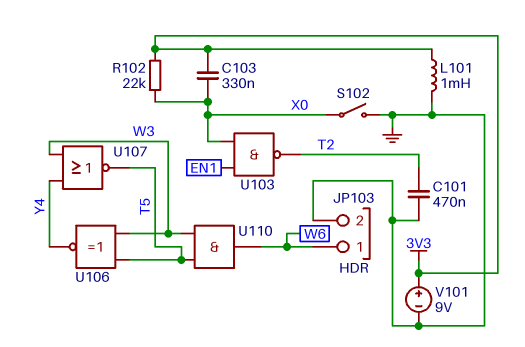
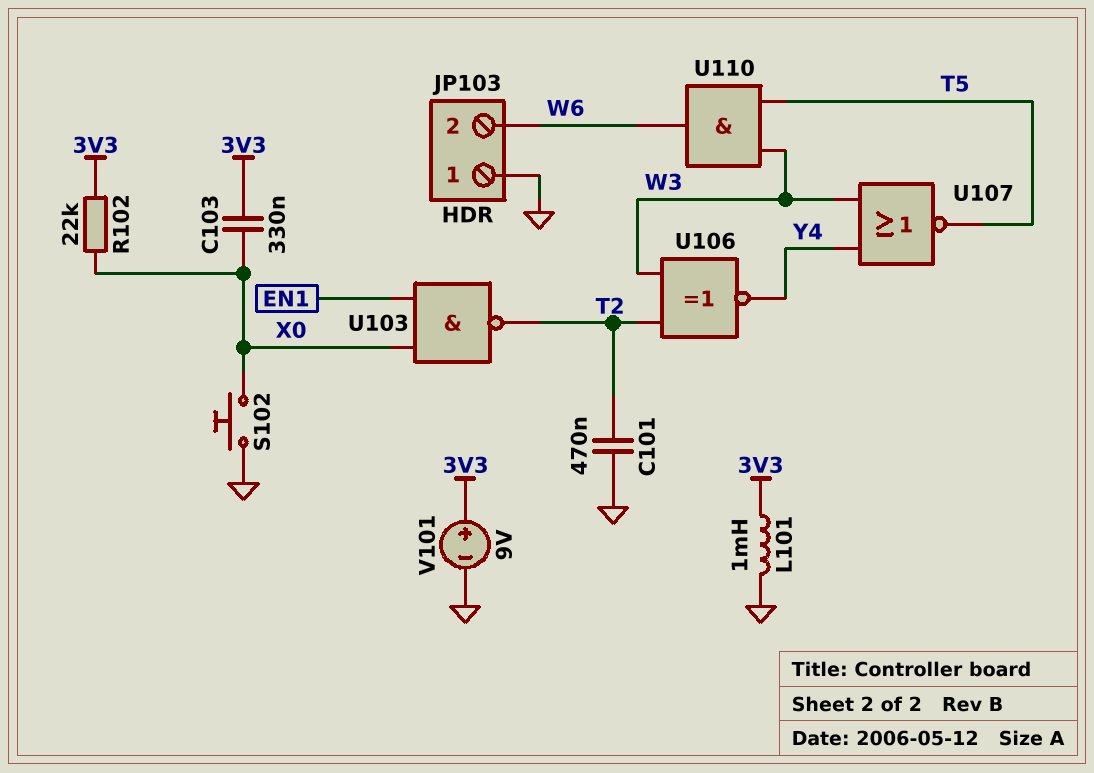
JP103 pin 1: W6 -> GND
JP103 pin 2: GND -> W6
S102: switch (GND, X0) -> button (GND, X0)
U106: XNOR (in T5, in W3, out Y4) -> XNOR (in T2, in W3, out Y4)

